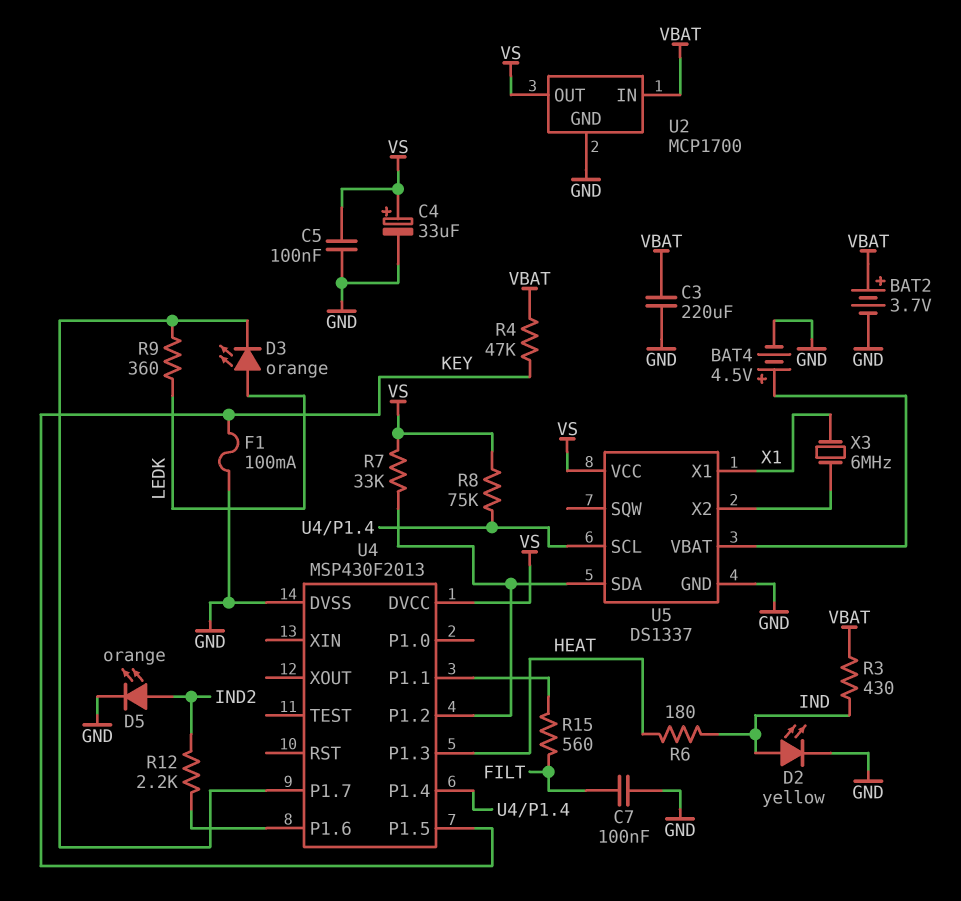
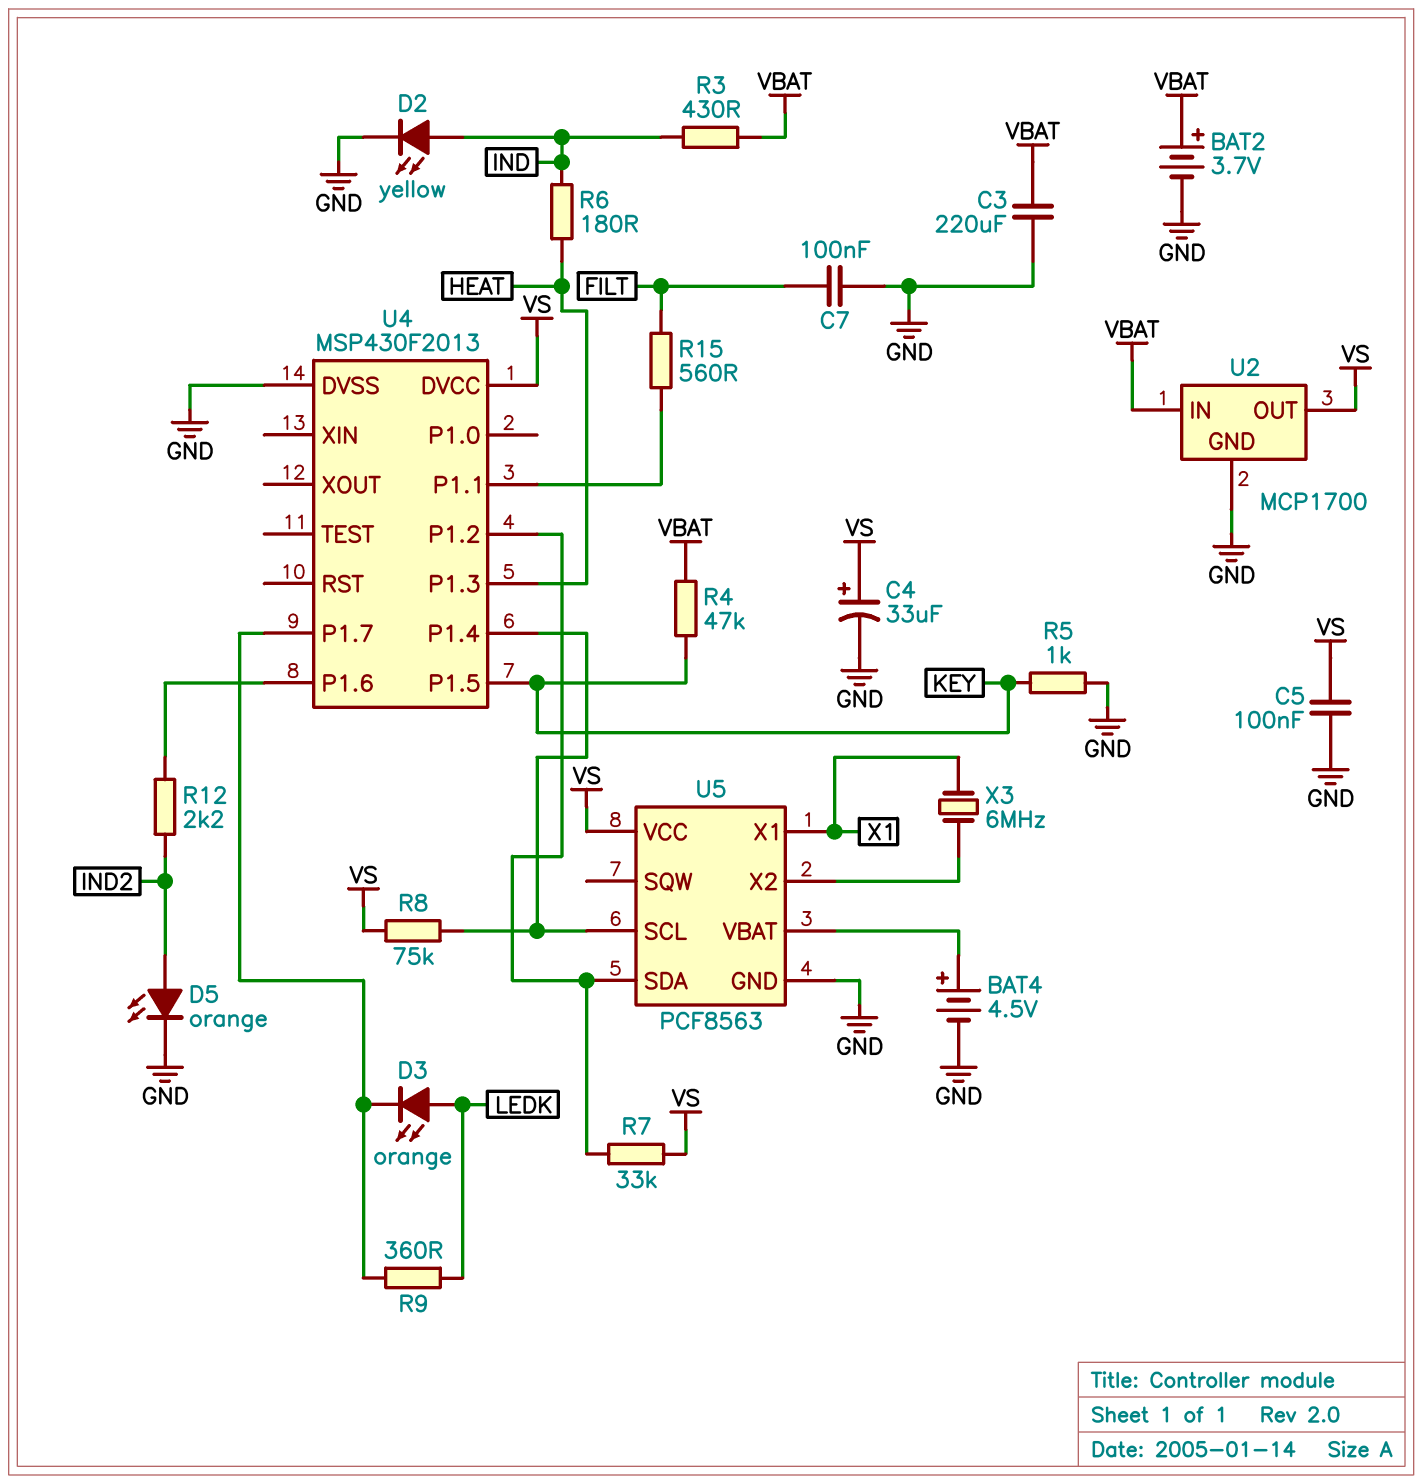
F1: 100mA (GND, KEY) -> none
R5: none -> 1k (GND, KEY)
U5: DS1337 -> PCF8563

